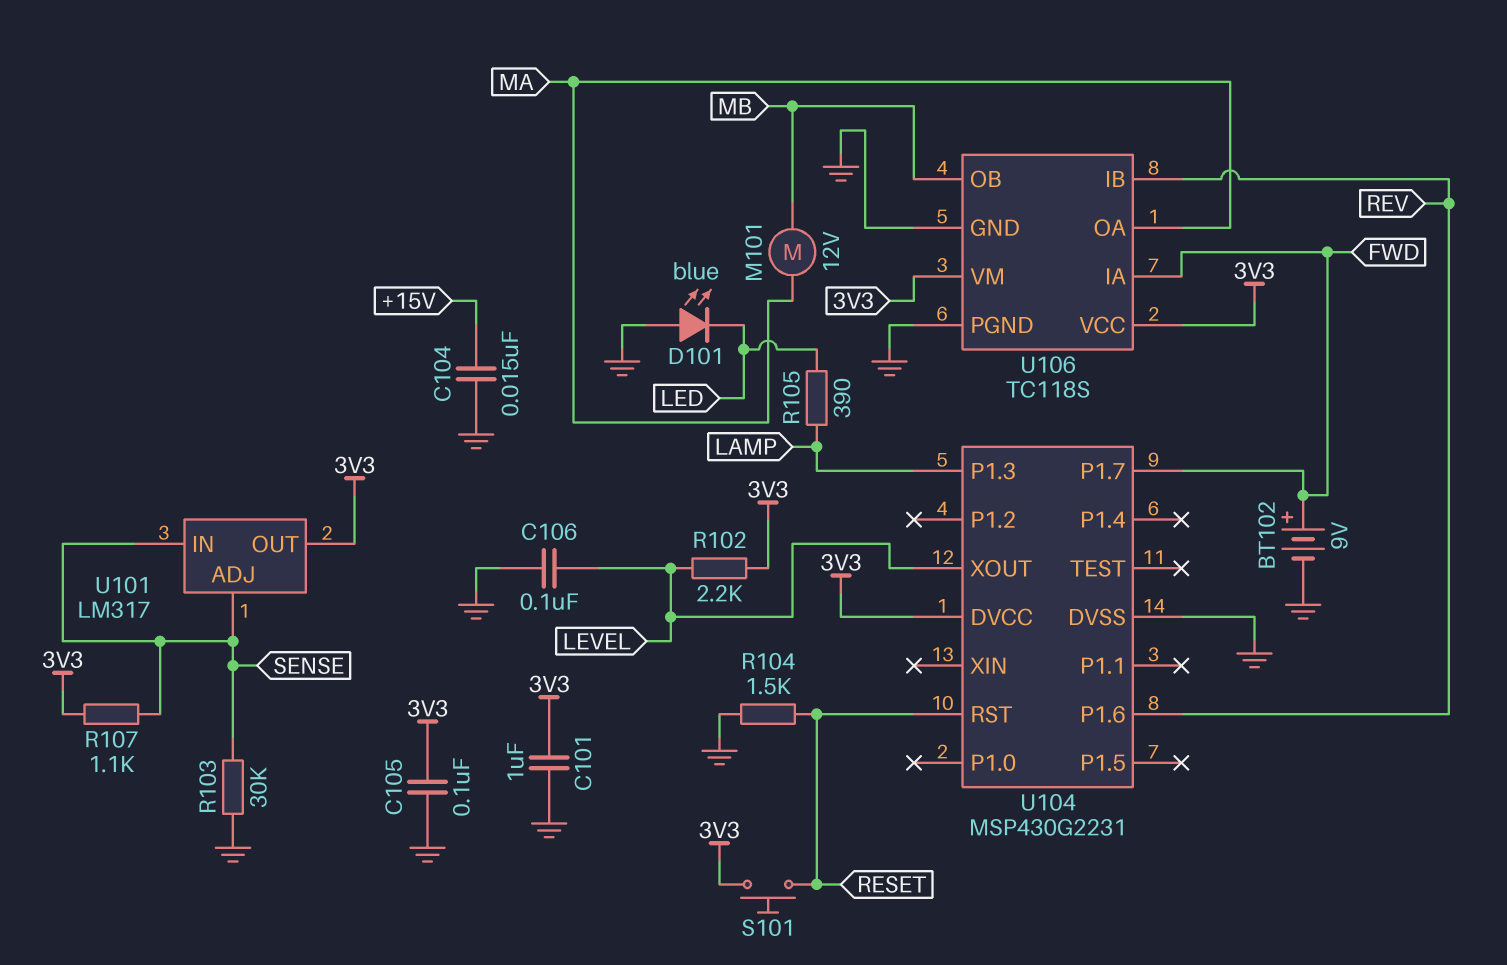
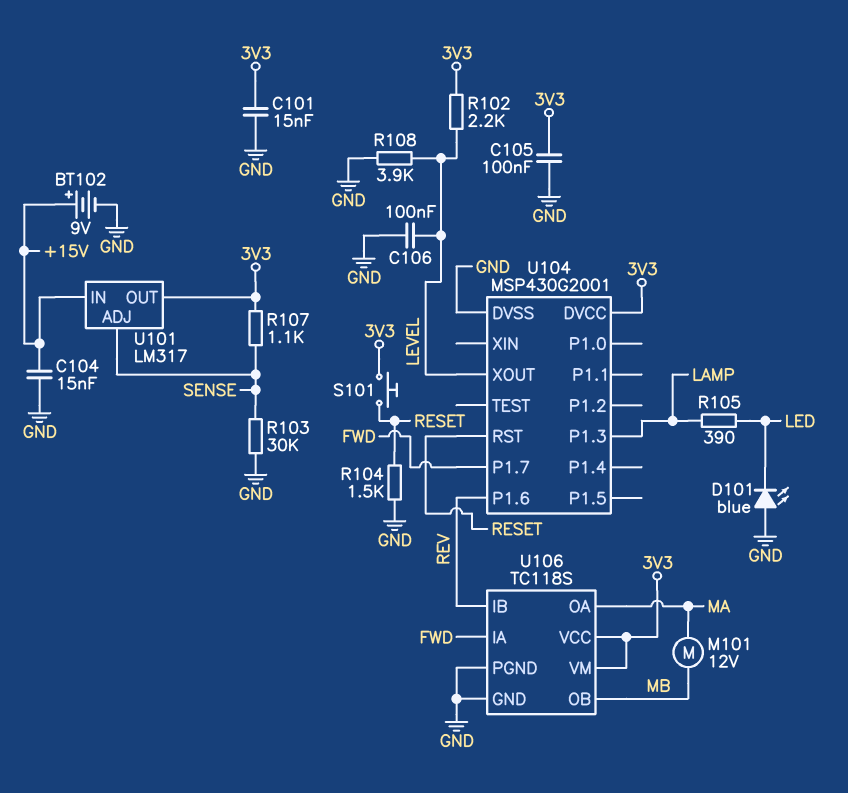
BT102: 9V (plus FWD, minus GND) -> 9V (plus +15V, minus GND)
C101: 1uF (3V3, GND) -> 15nF (3V3, GND)
R108: none -> 3.9k (GND, LEVEL)
U101 pin IN: SENSE -> +15V
U104: MSP430G2231 -> MSP430G2001

